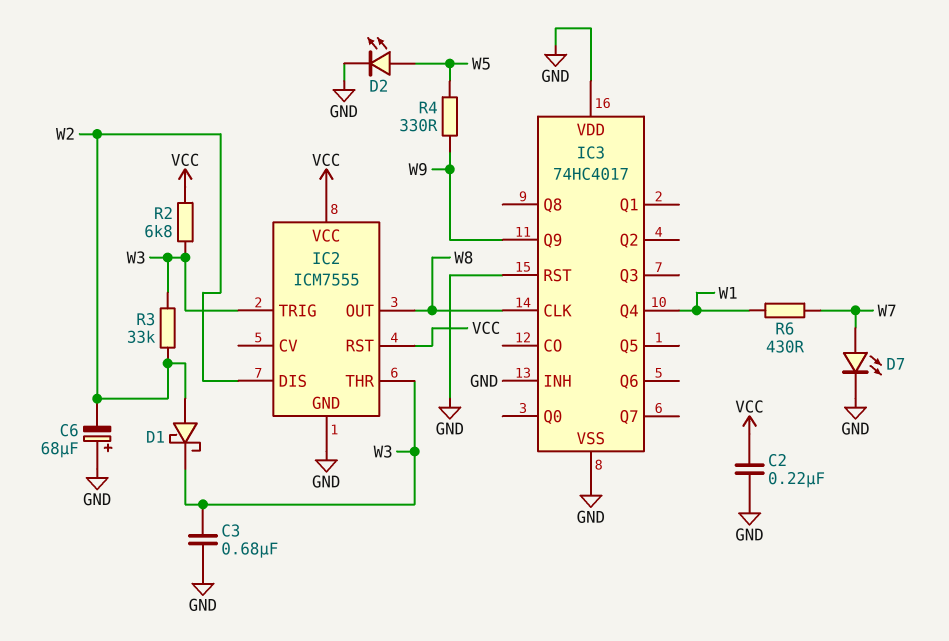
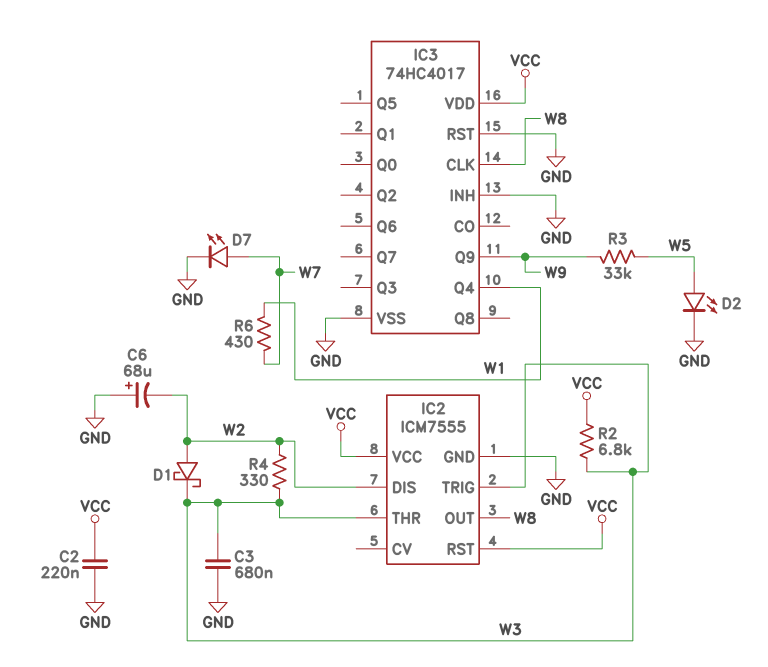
IC3 pin VDD: GND -> VCC
R3: 33k (W2, W3) -> 33k (W5, W9)
R4: 330 (W5, W9) -> 330 (W2, W3)

